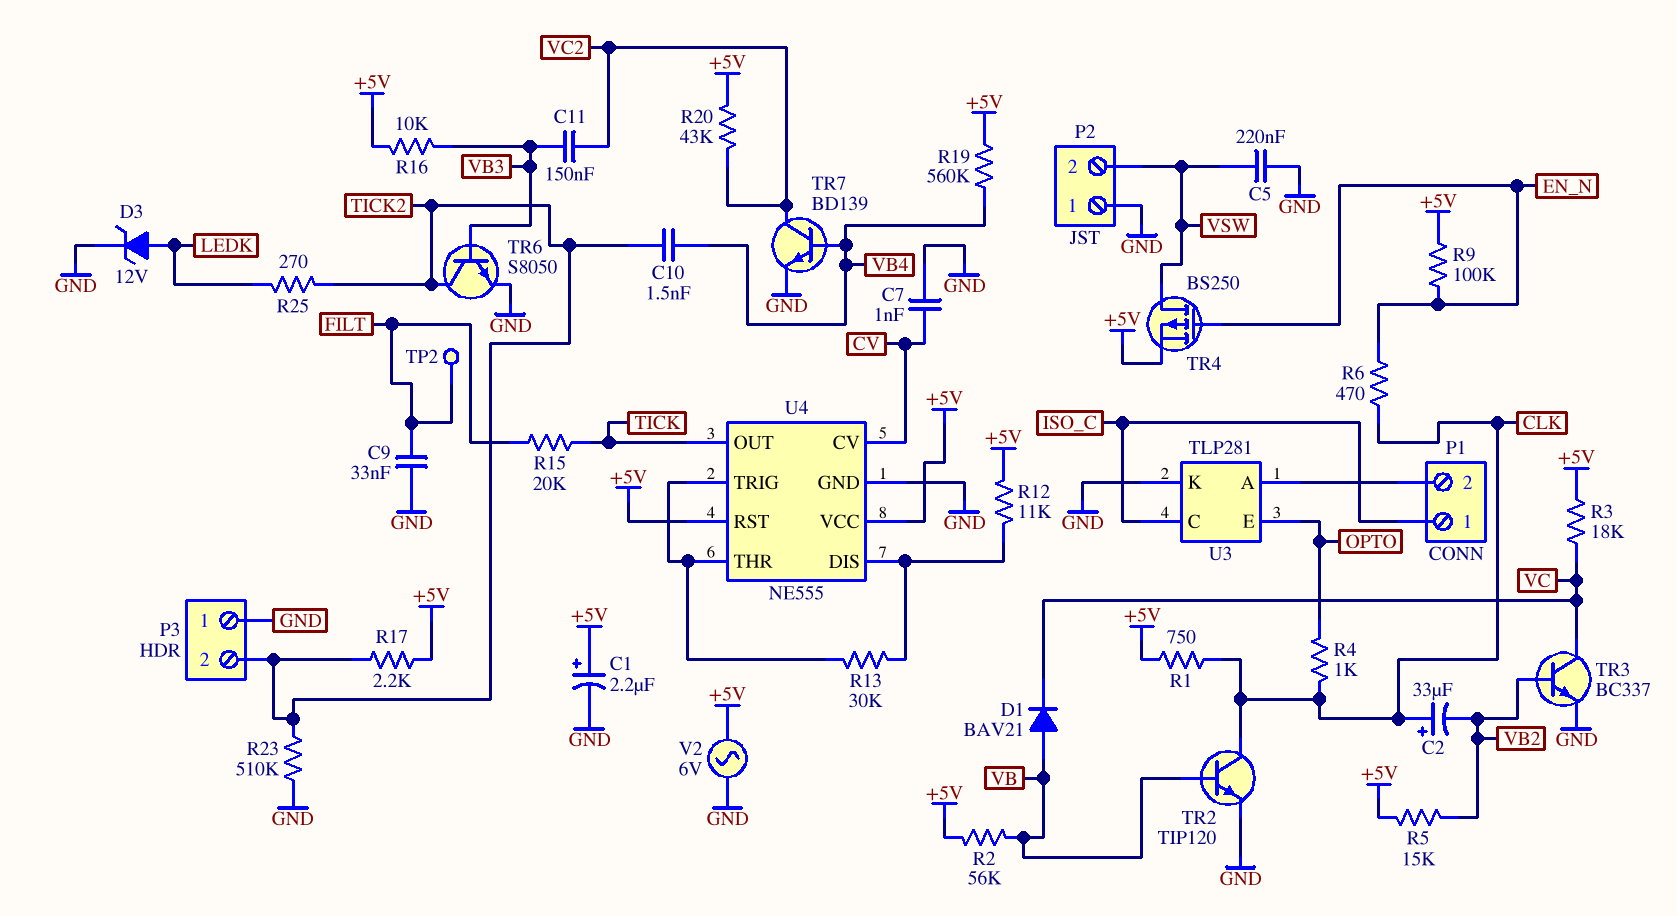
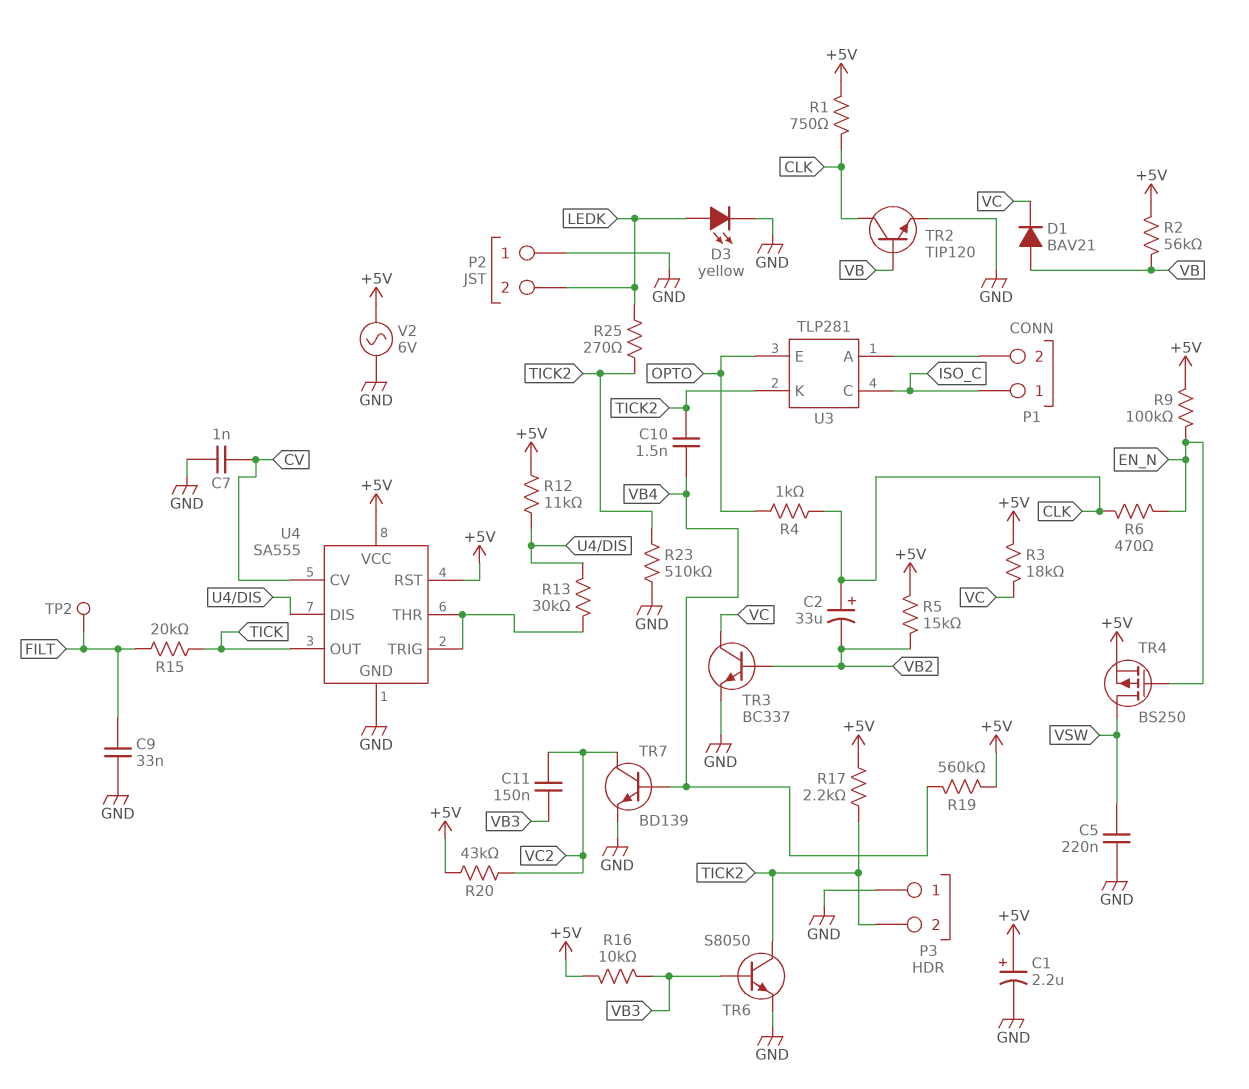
D3: zener 12V (A LEDK, K GND) -> LED yellow (A LEDK, K GND)
P2 pin 2: VSW -> LEDK
U3 pin K: GND -> TICK2
U4: NE555 -> SA555

